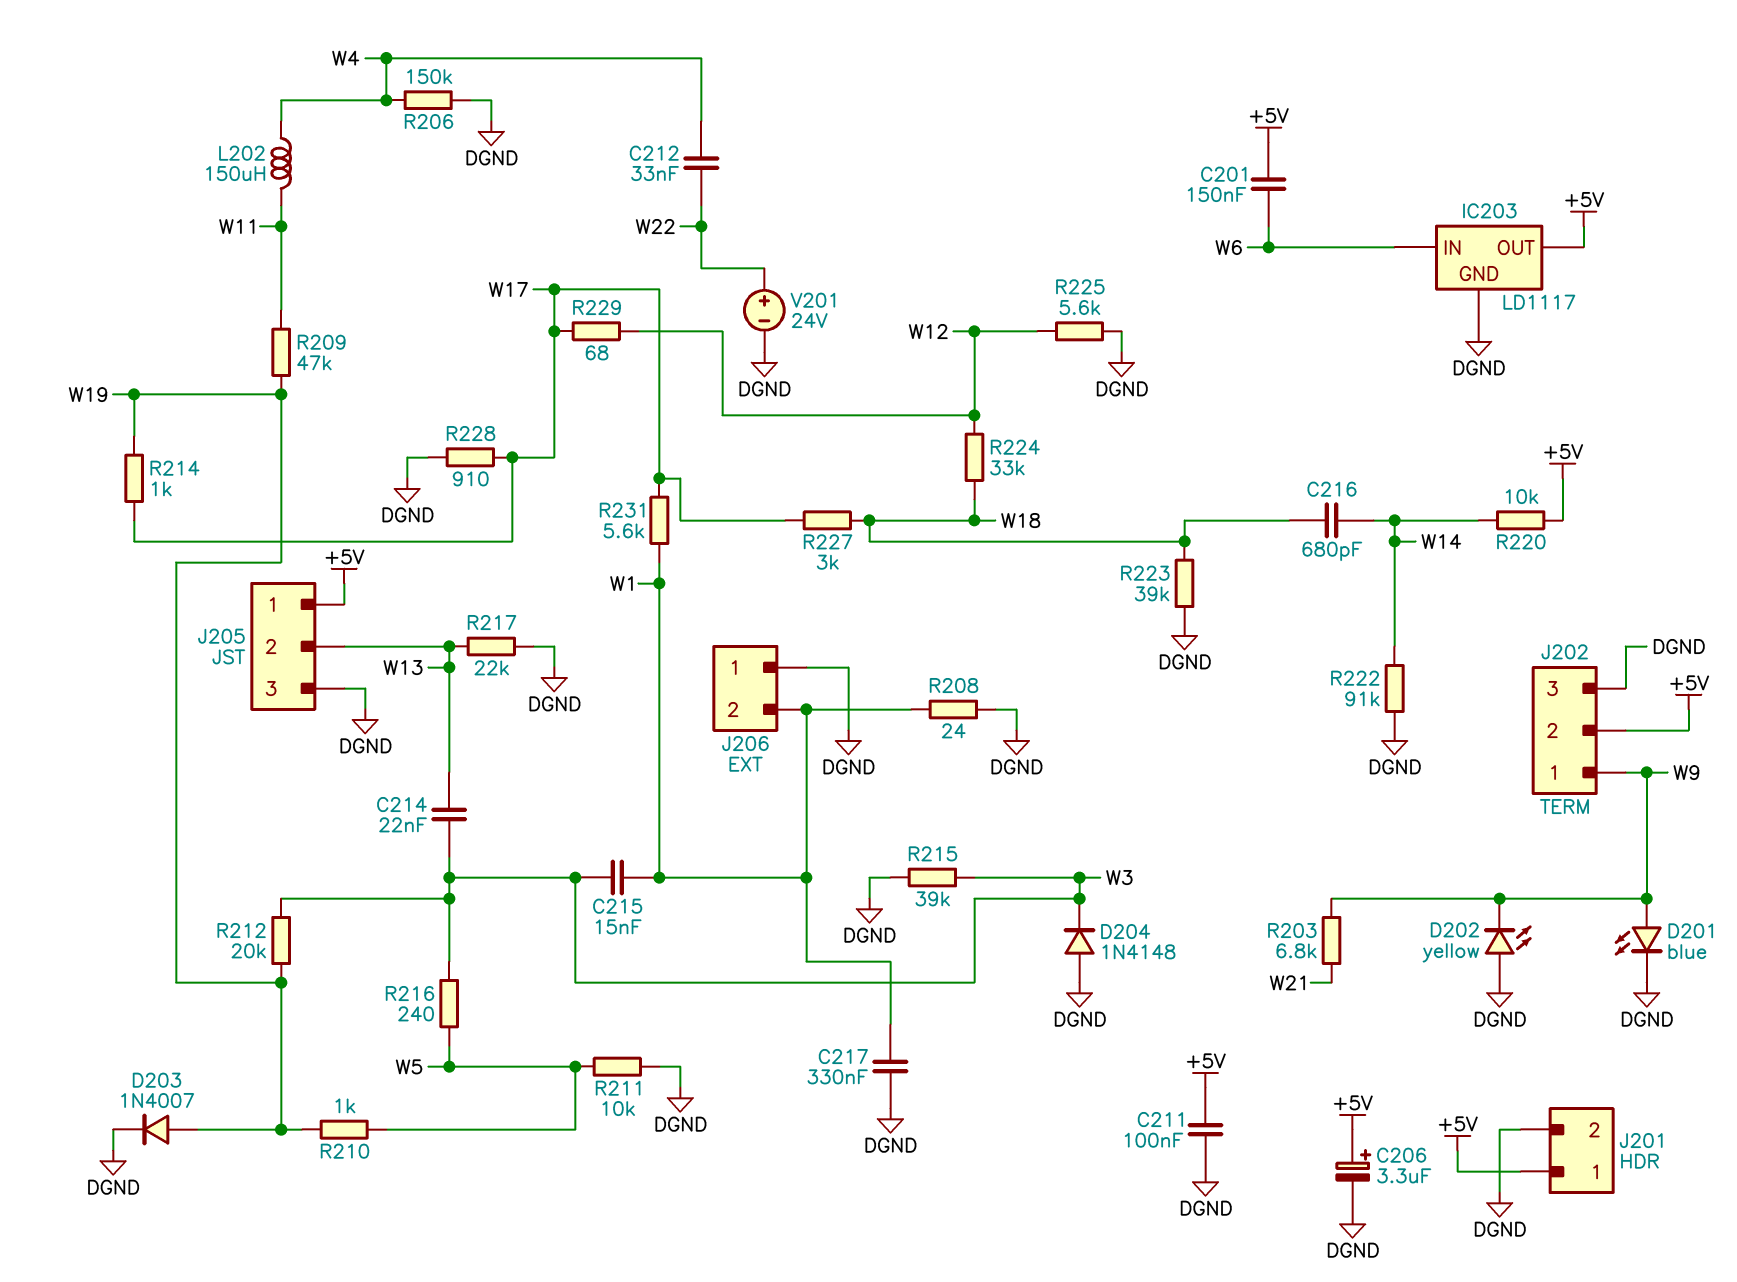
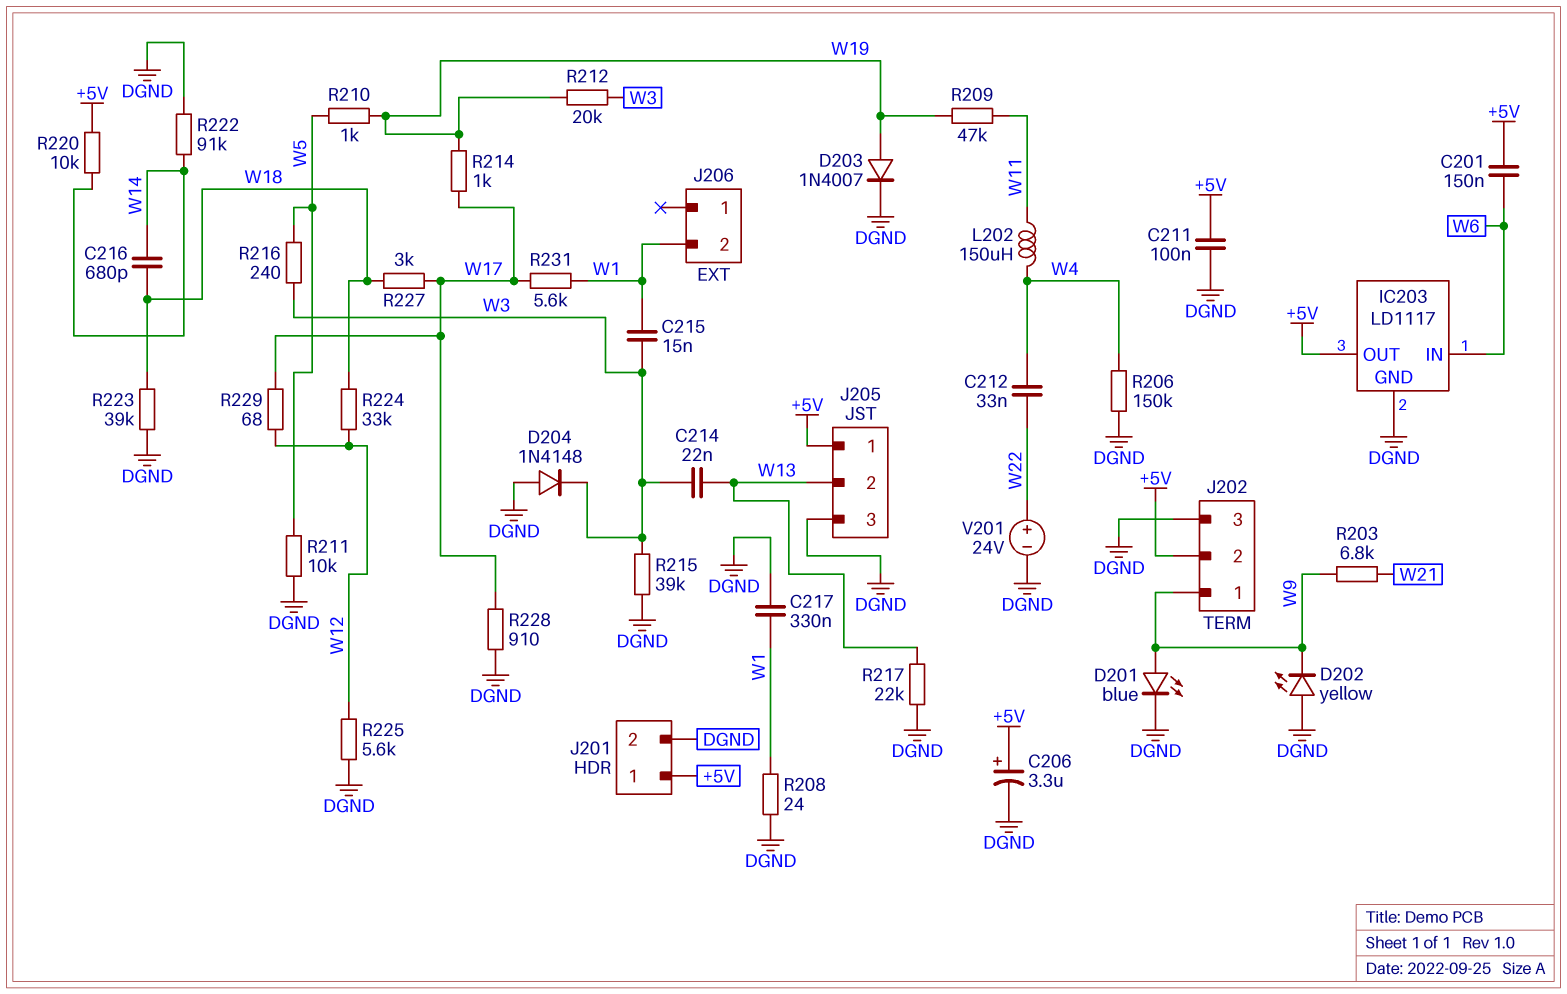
J206 pin 1: DGND -> none

